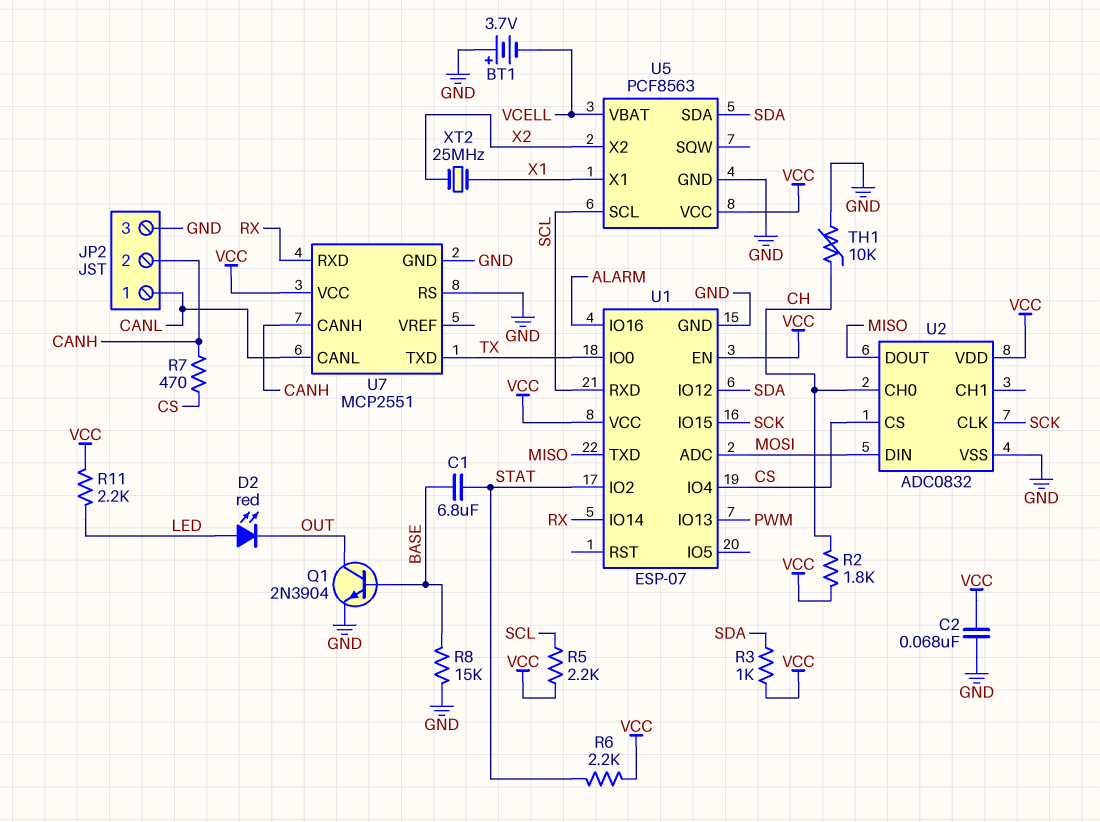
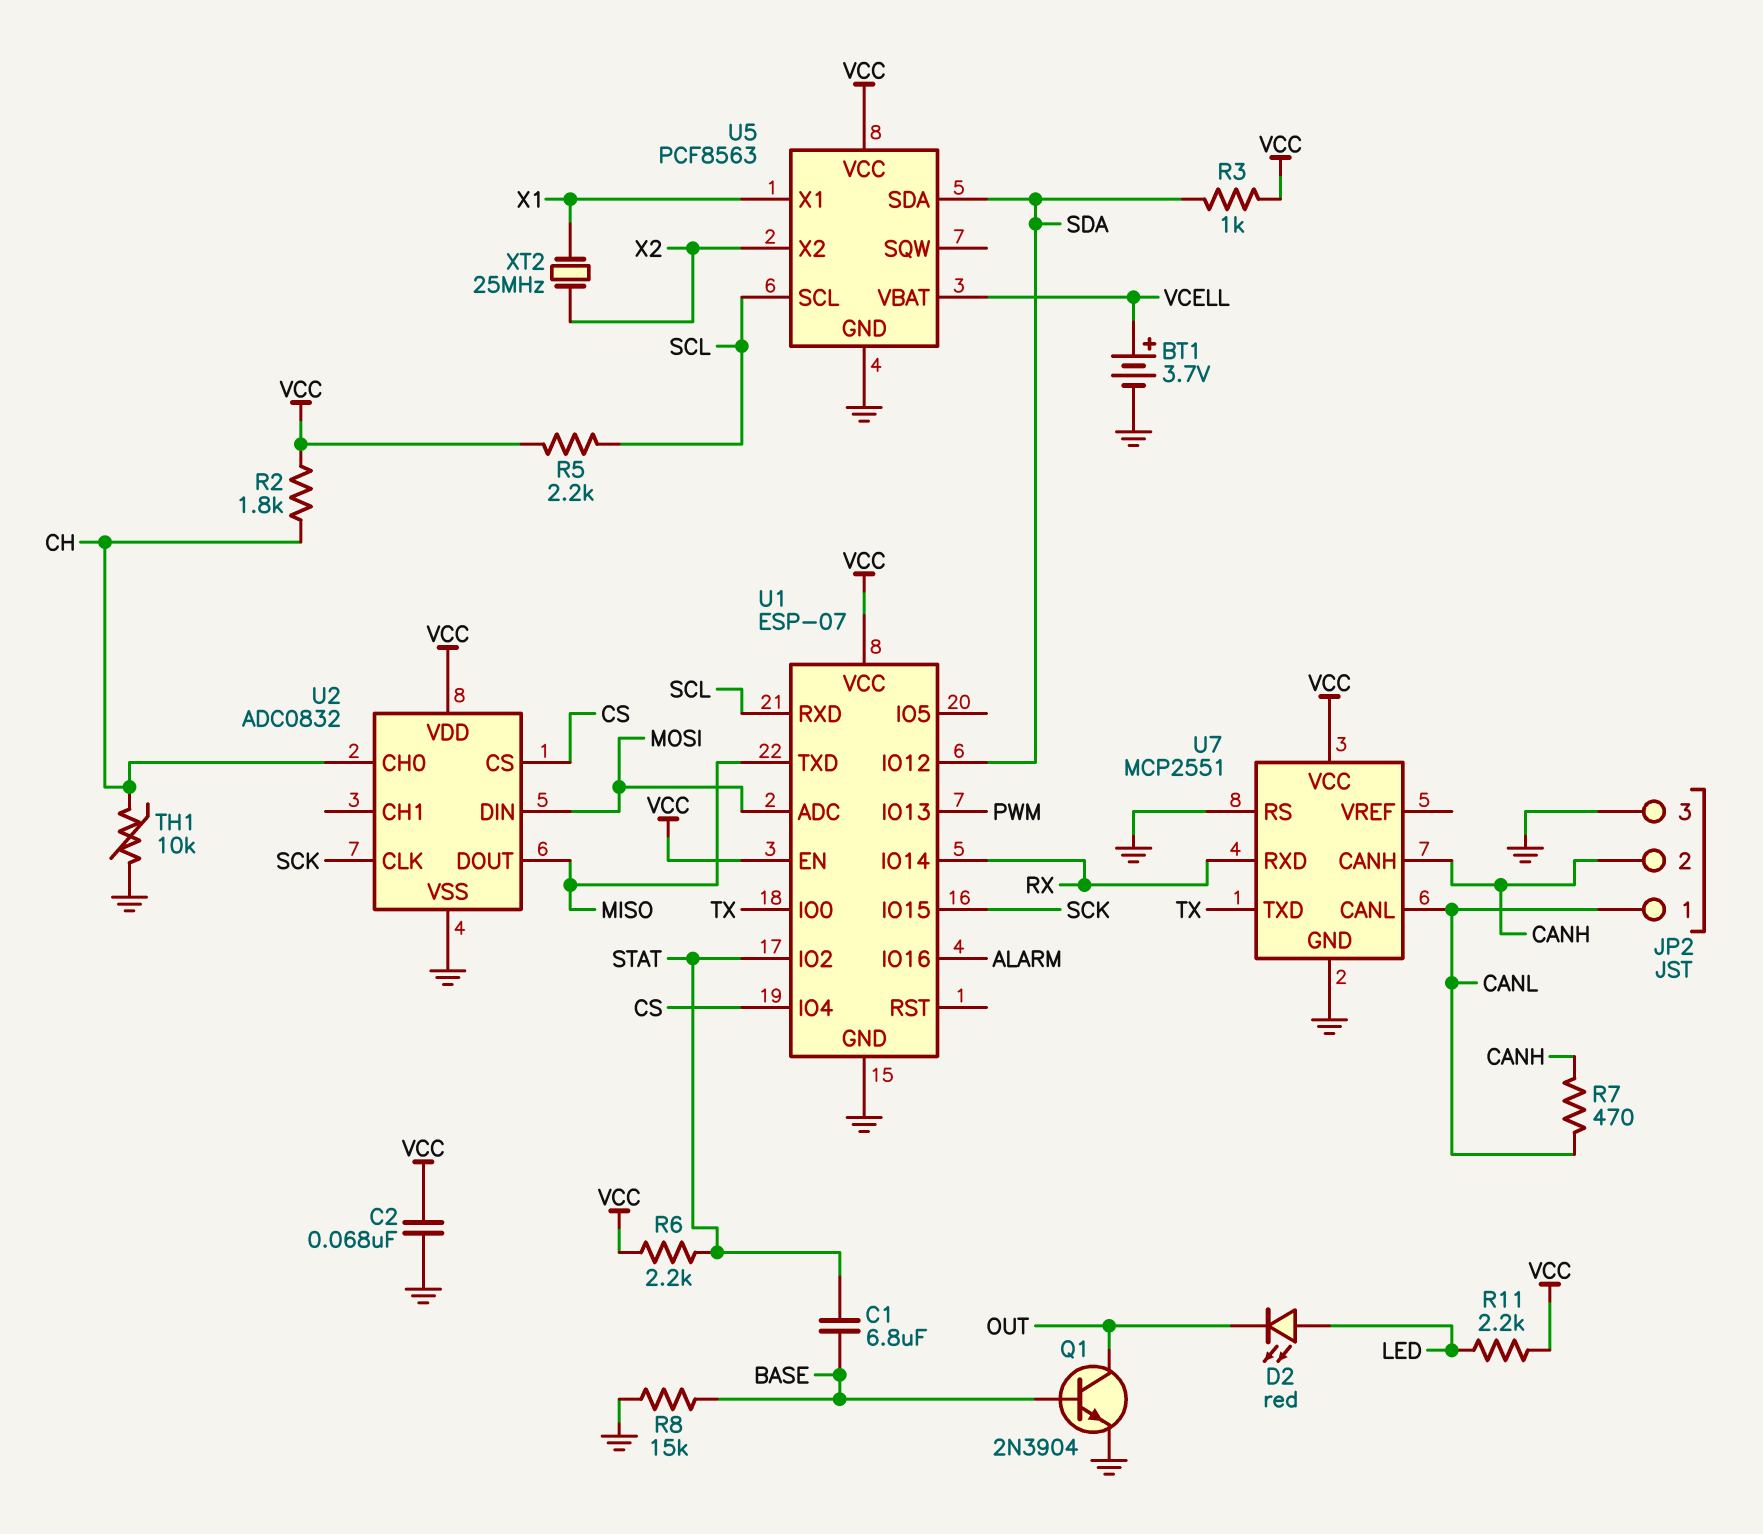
BT1: 3.7V (plus GND, minus VCELL) -> 3.7V (plus VCELL, minus GND)
R7: 470 (CANH, CS) -> 470 (CANH, CANL)

